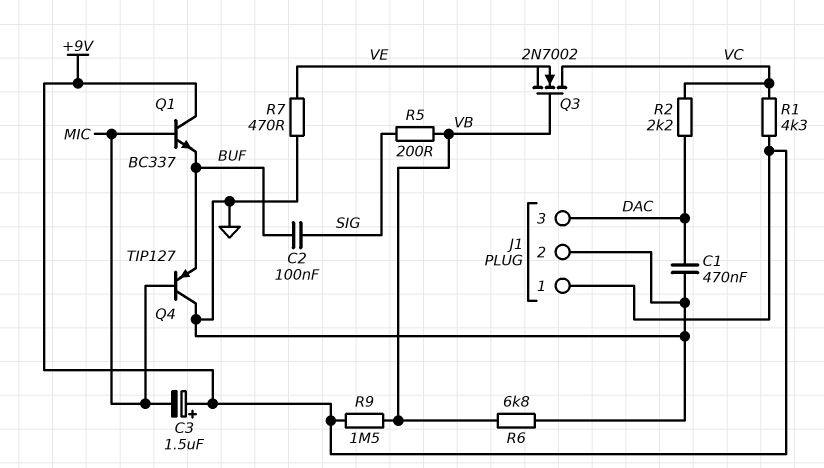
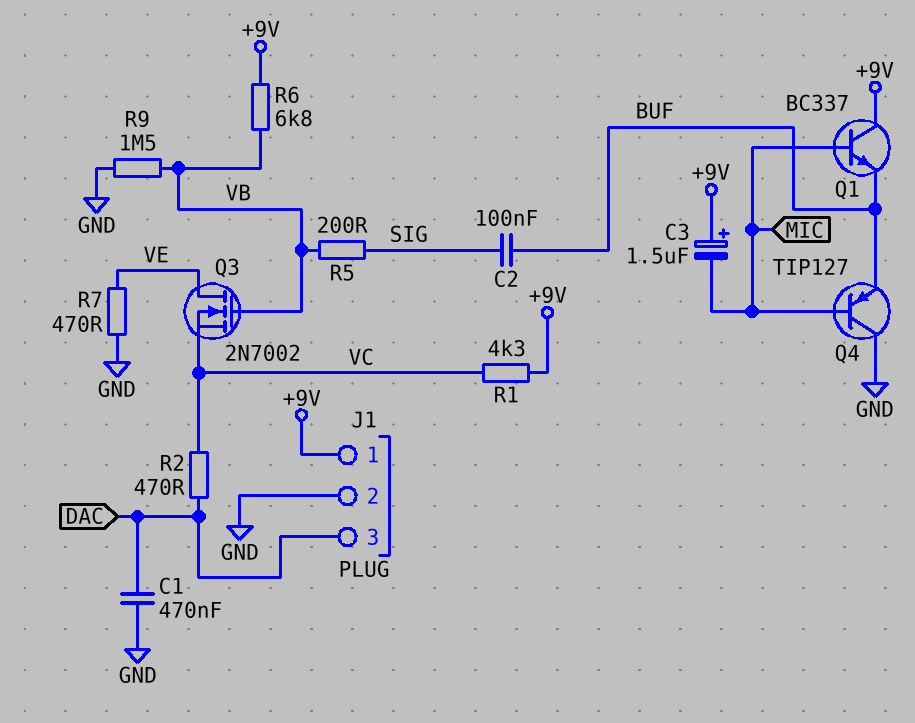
Q3: NMOS 2N7002 (G VB, D VC, S VE) -> NMOS 2N7002 (G VB, D VE, S VC)
R2: 2.2k (DAC, VC) -> 470 (DAC, VC)
R6: 6.8k (GND, VB) -> 6.8k (+9V, VB)
R9: 1.5M (+9V, VB) -> 1.5M (GND, VB)

